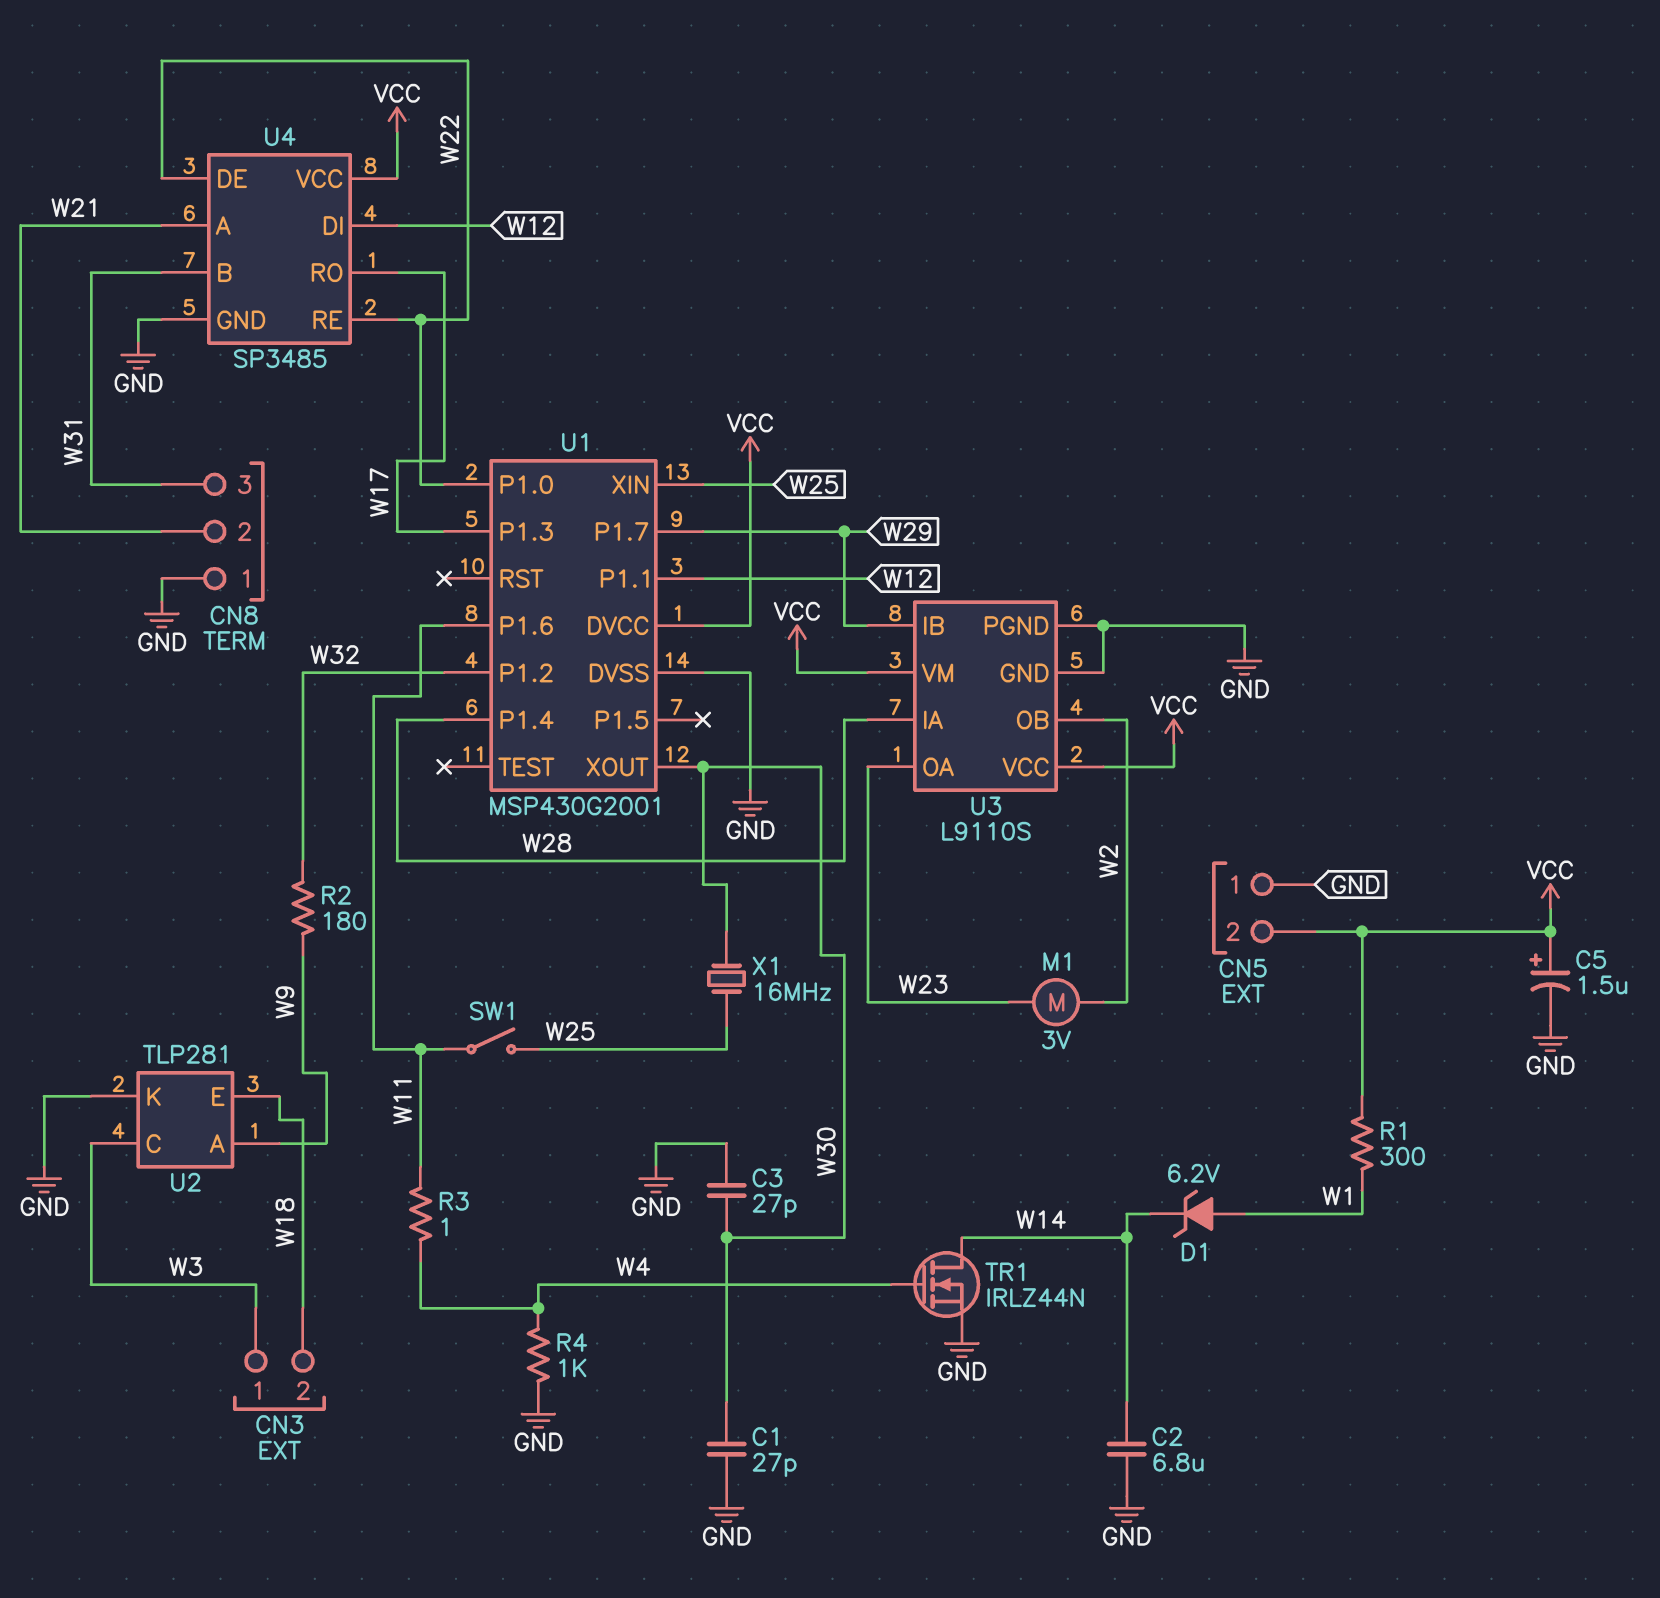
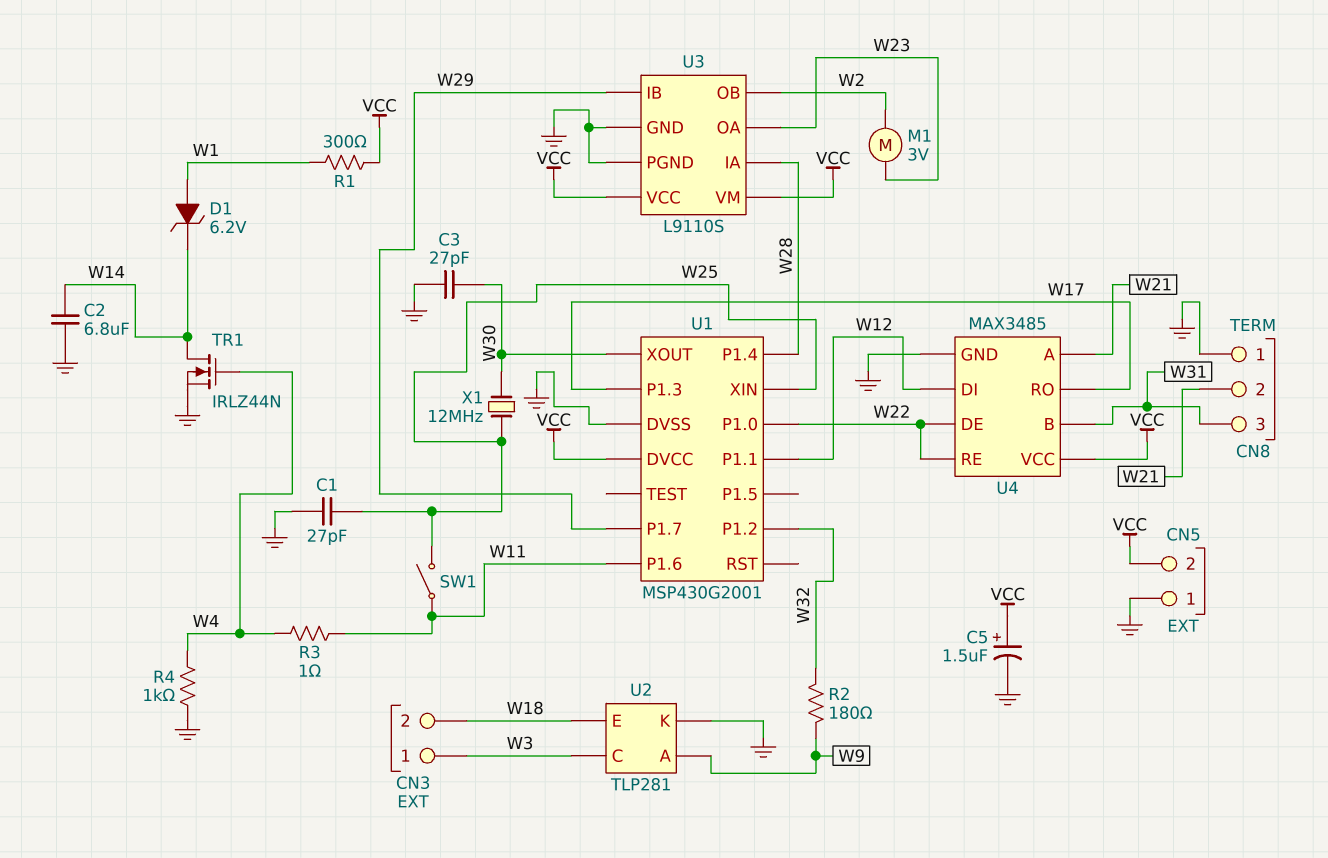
C1: 27pF (GND, W30) -> 27pF (GND, W25)
U4: SP3485 -> MAX3485
X1: 16MHz (W25, W30) -> 12MHz (W25, W30)

